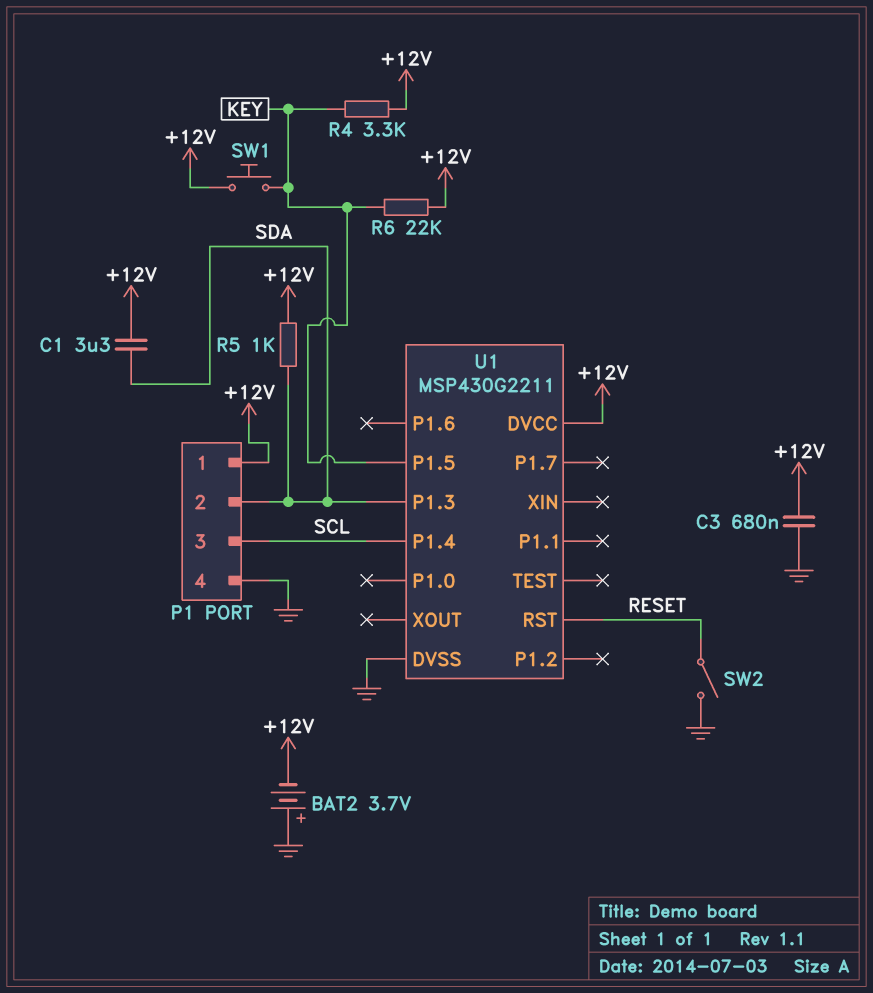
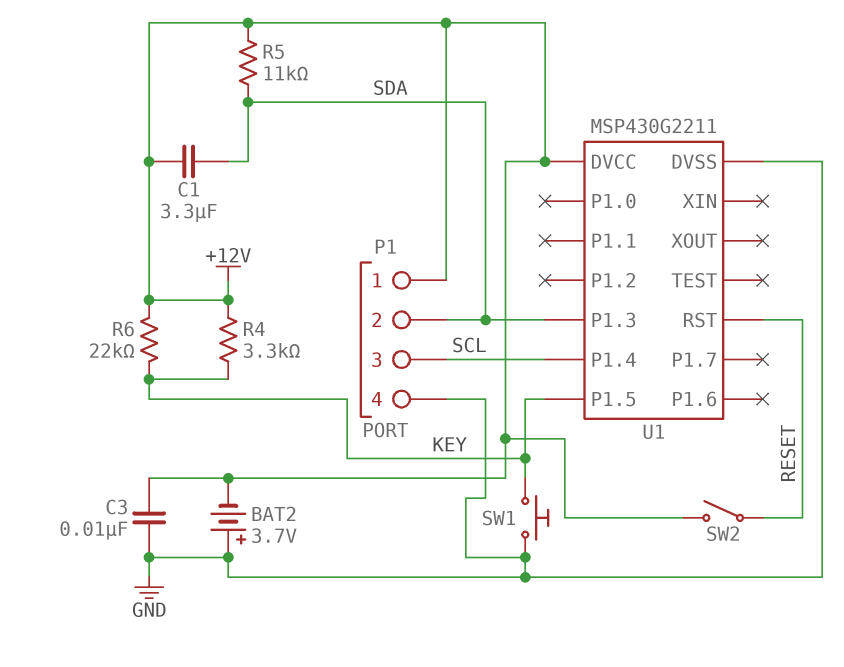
C3: 680nF (+12V, GND) -> 10nF (+12V, GND)
R5: 1k (+12V, SDA) -> 11k (+12V, SDA)
SW1: button (+12V, KEY) -> button (GND, KEY)
SW2: switch (GND, RESET) -> switch (+12V, RESET)

